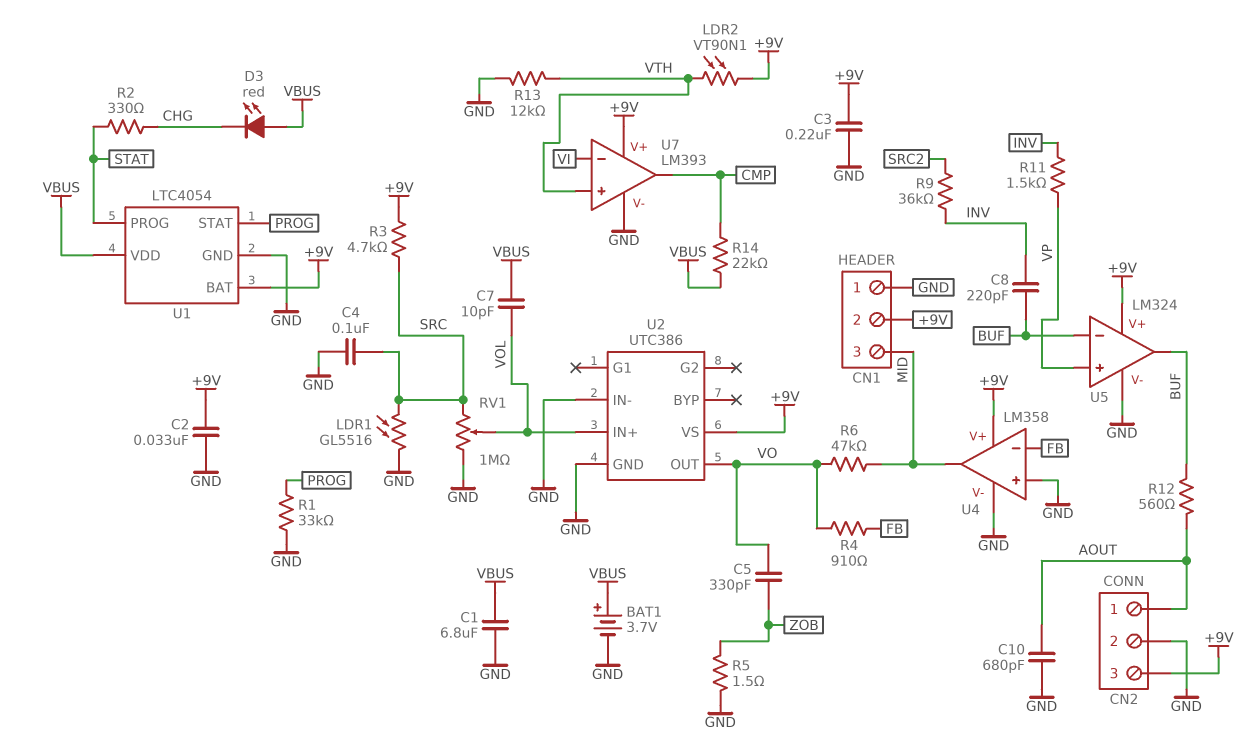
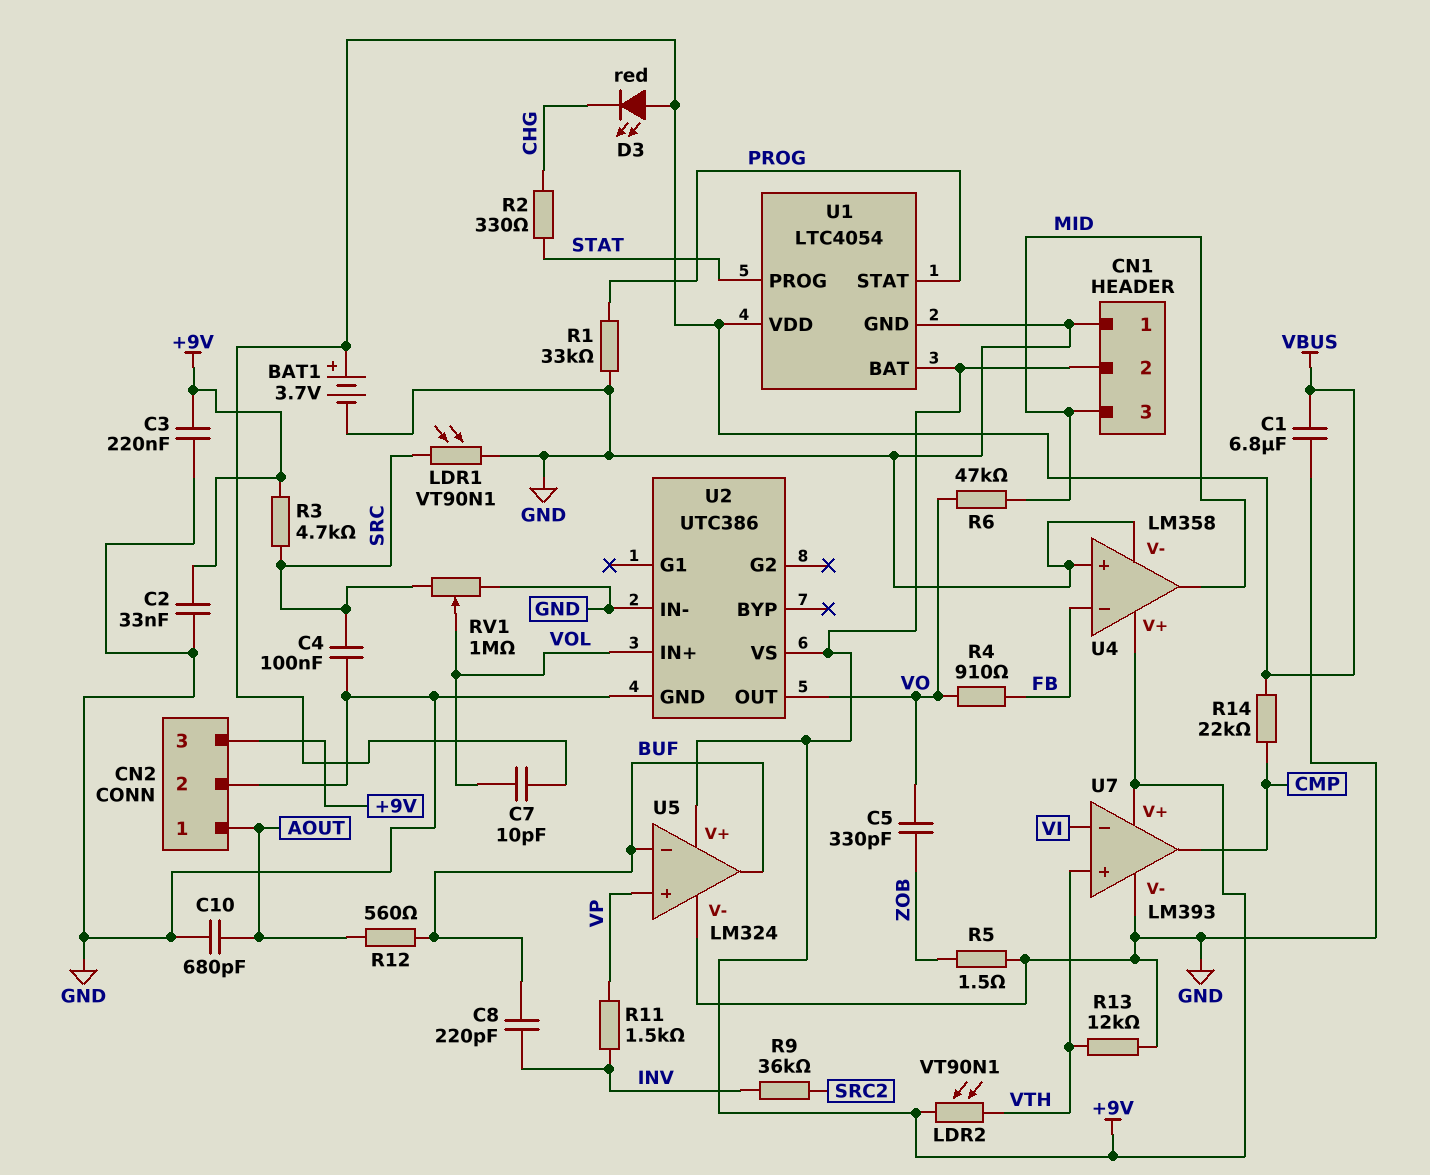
LDR1: GL5516 (GND, SRC) -> VT90N1 (GND, SRC)

